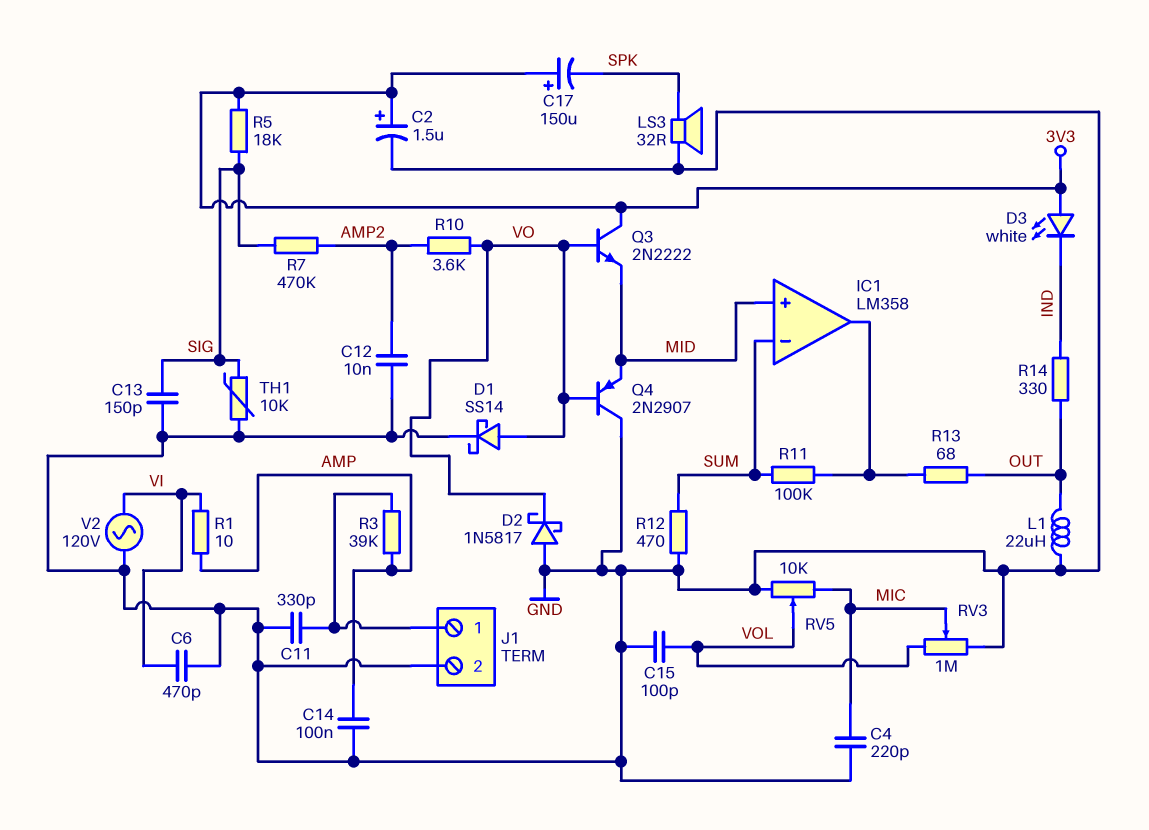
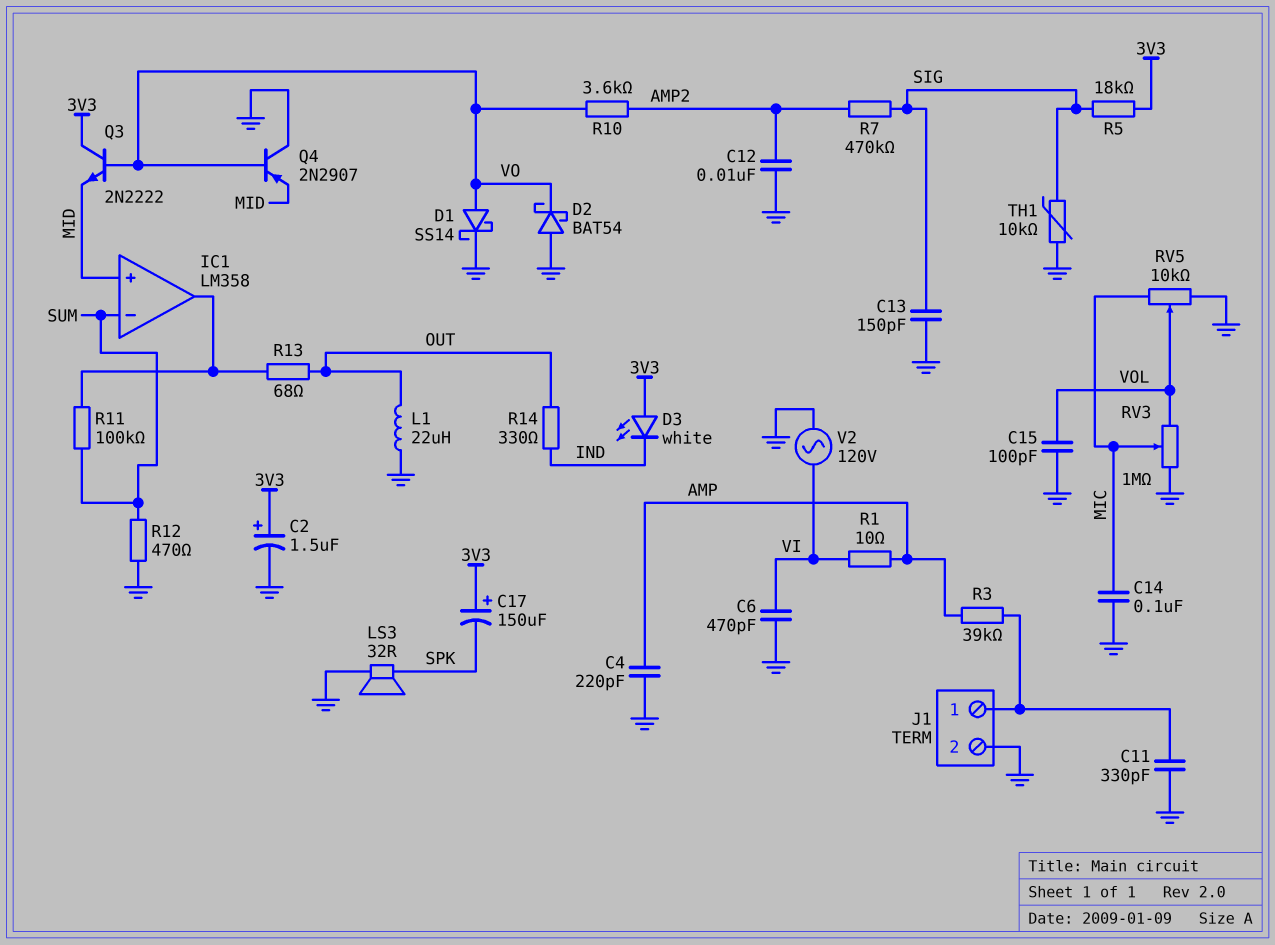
C4: 220pF (GND, MIC) -> 220pF (AMP, GND)
C14: 100nF (AMP, GND) -> 100nF (GND, MIC)
D2: schottky 1N5817 (A GND, K VO) -> schottky BAT54 (A GND, K VO)

